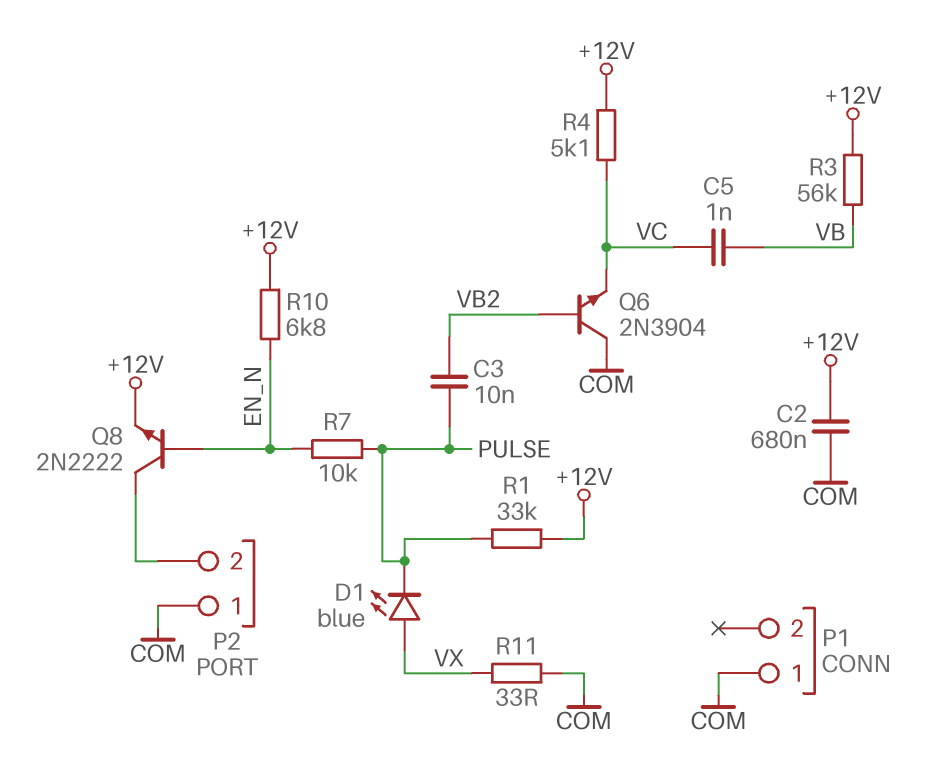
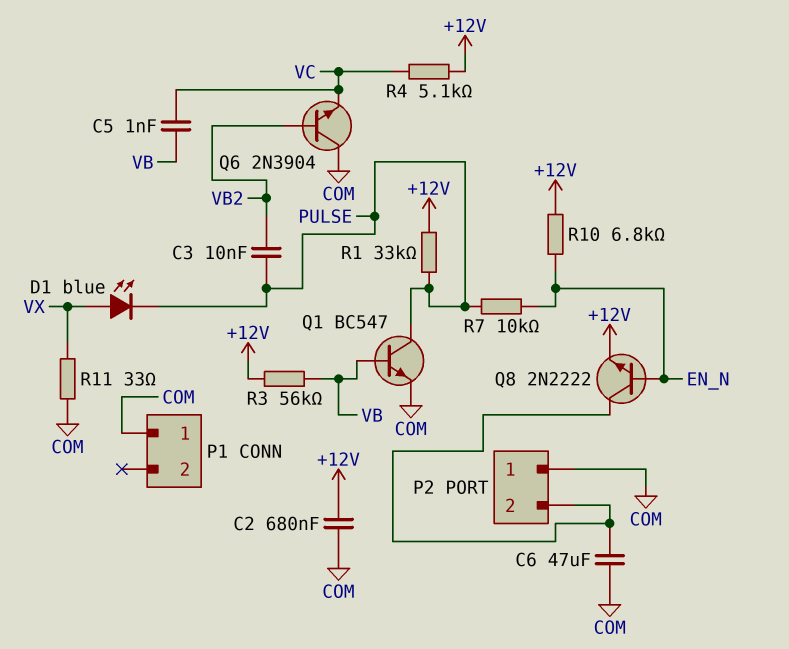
C6: none -> 47uF (COM, P2/2)
Q1: none -> NPN BC547 (B VB, C PULSE, E COM)

